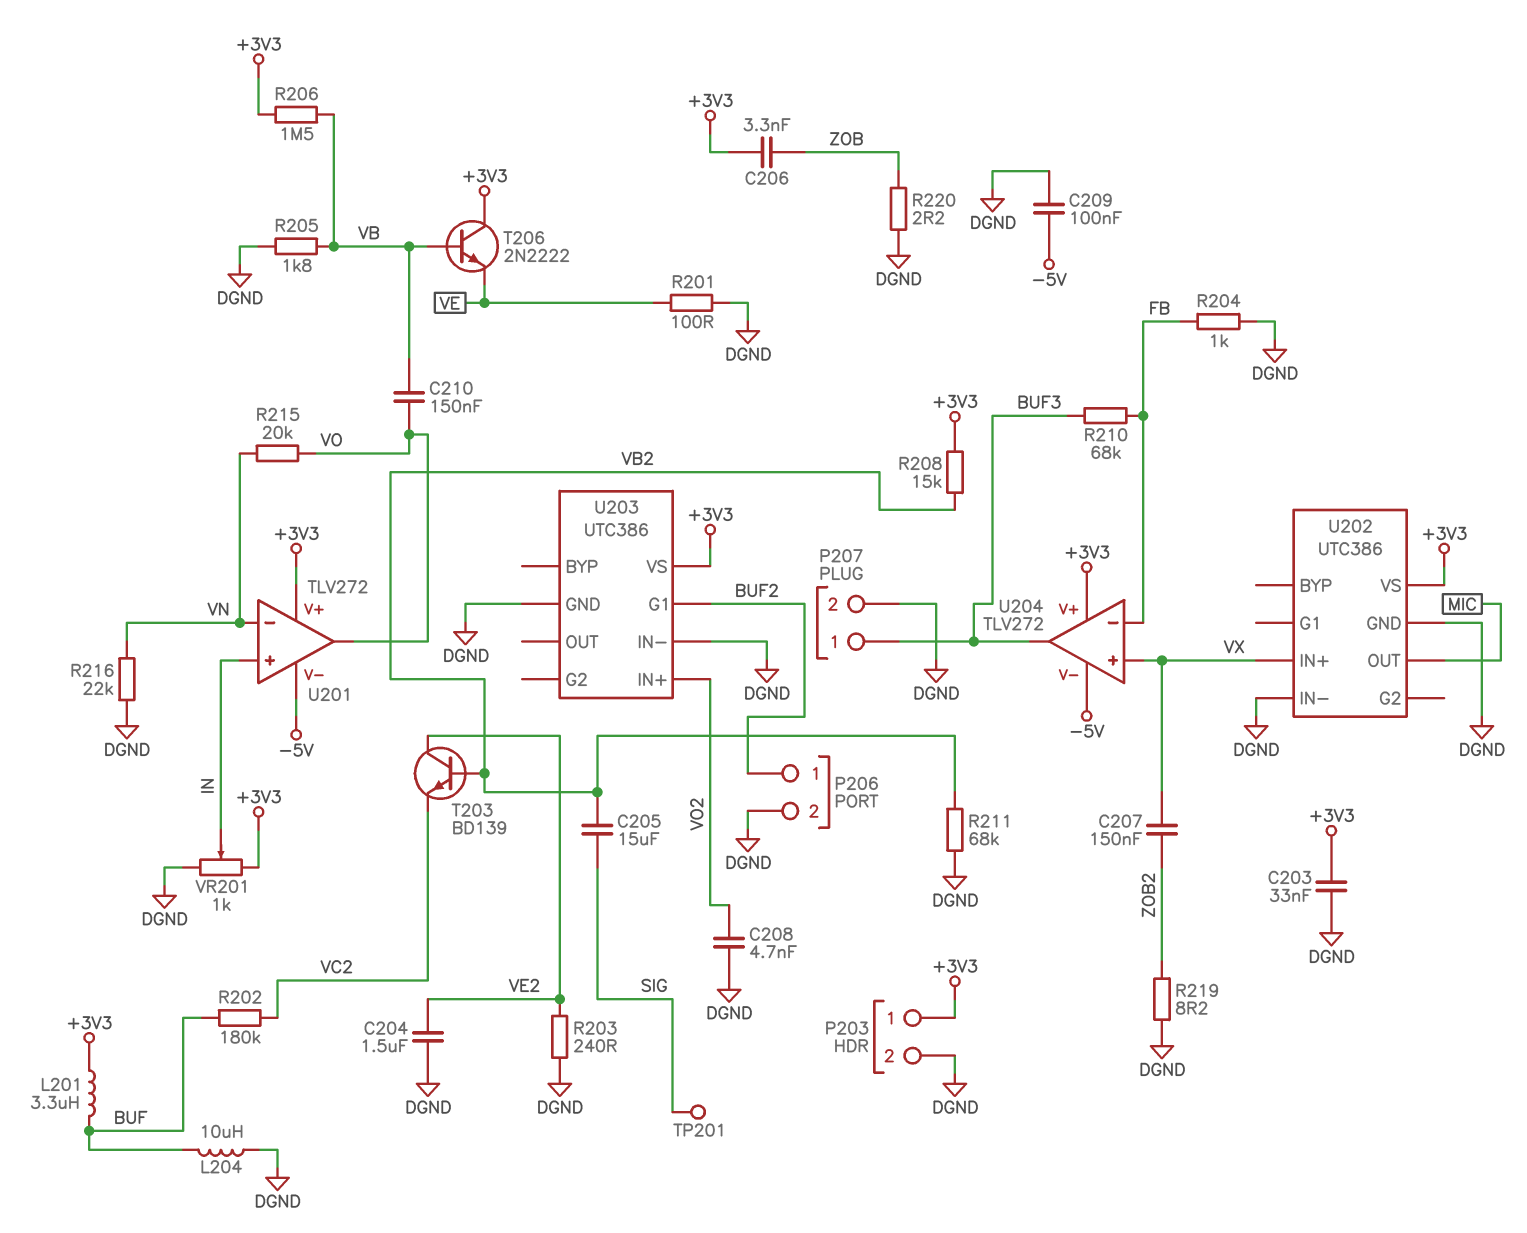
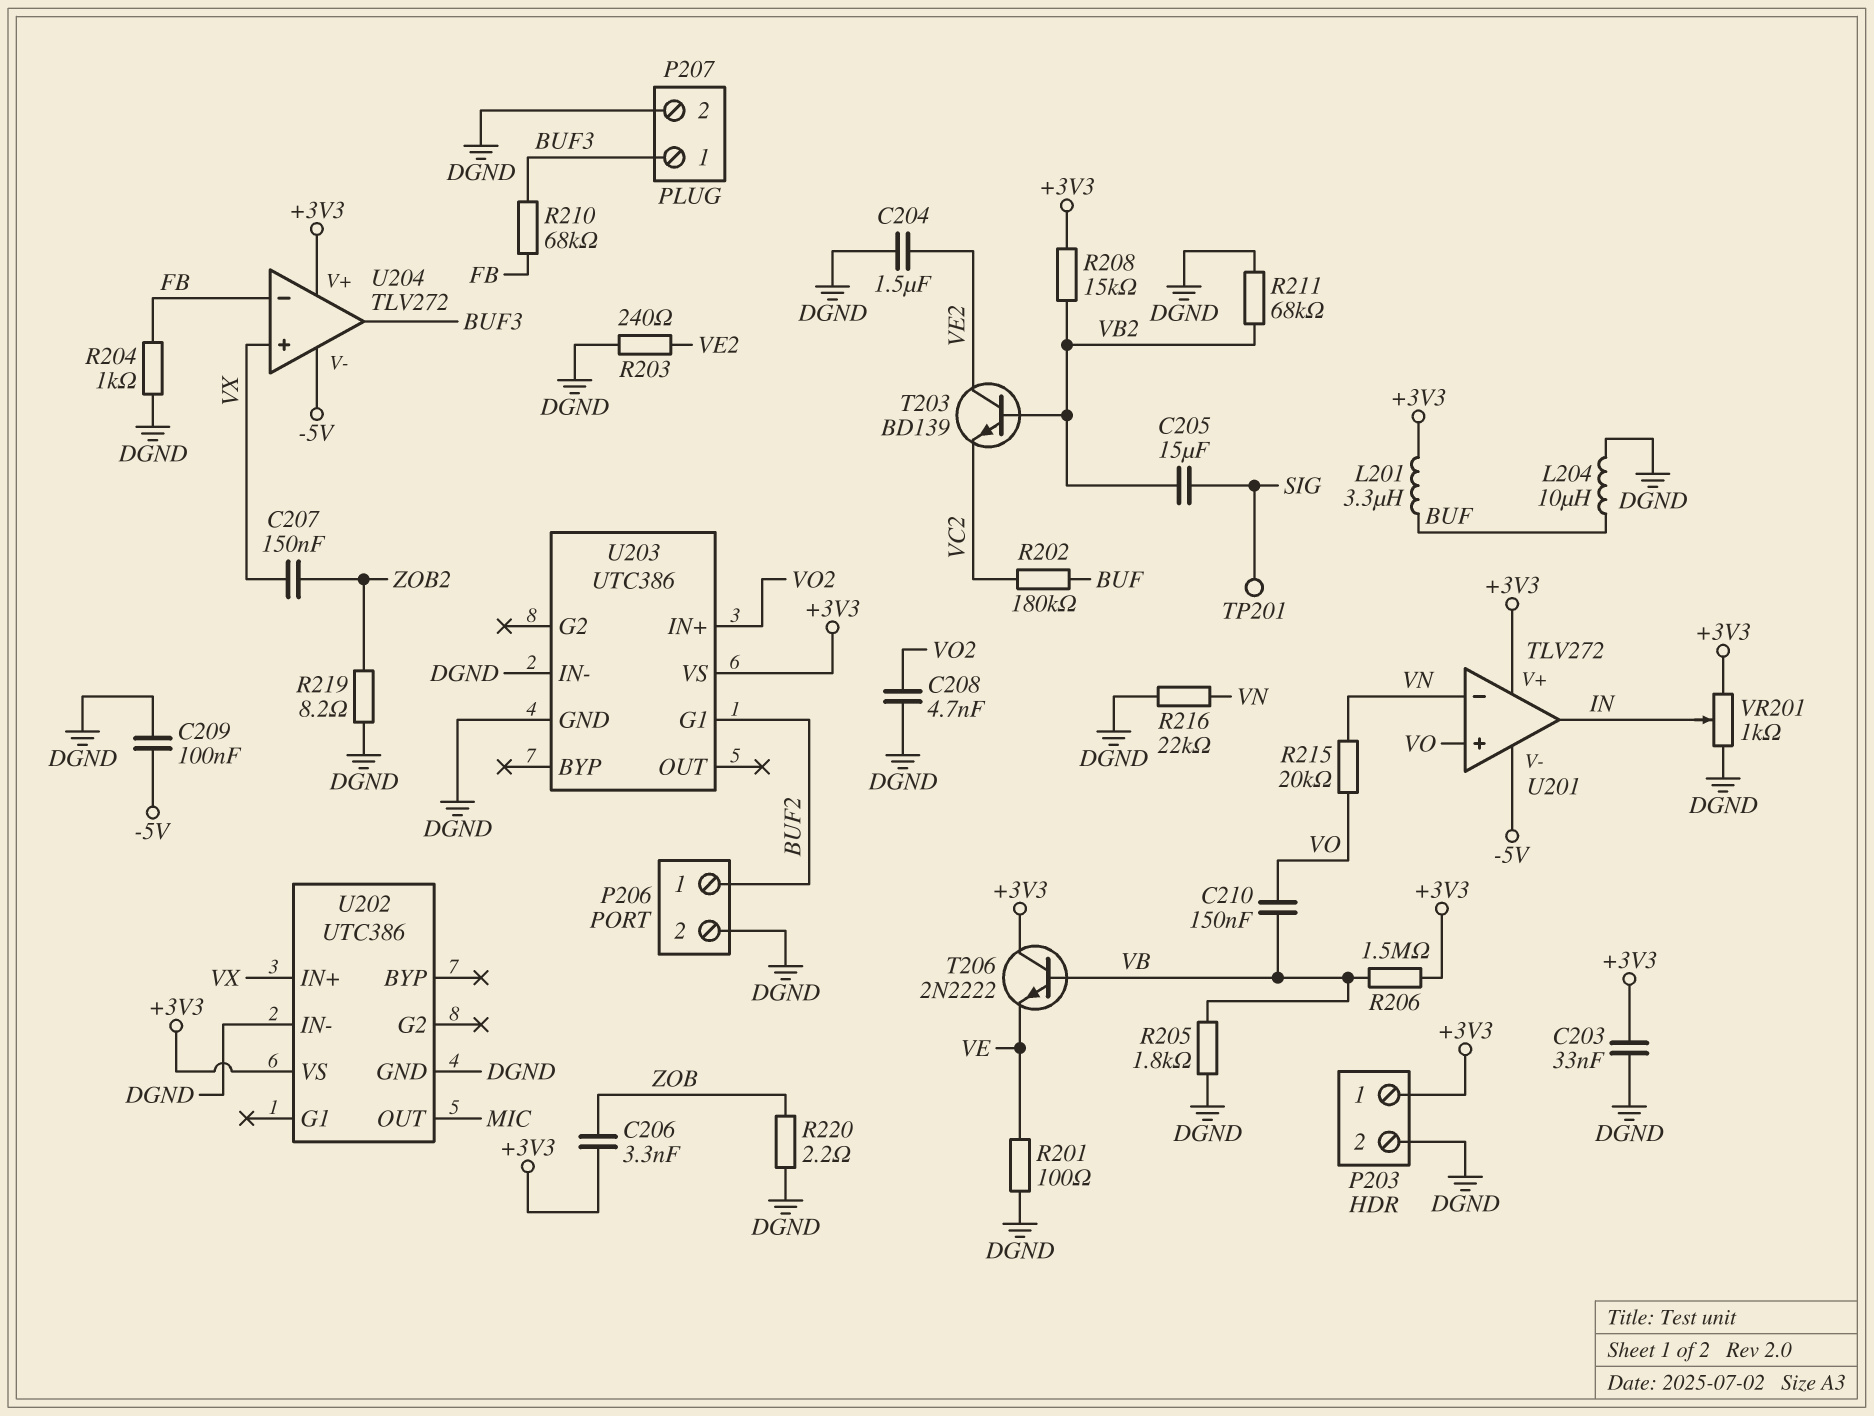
U201 pin in+: IN -> VO
U201 pin out: VO -> IN

